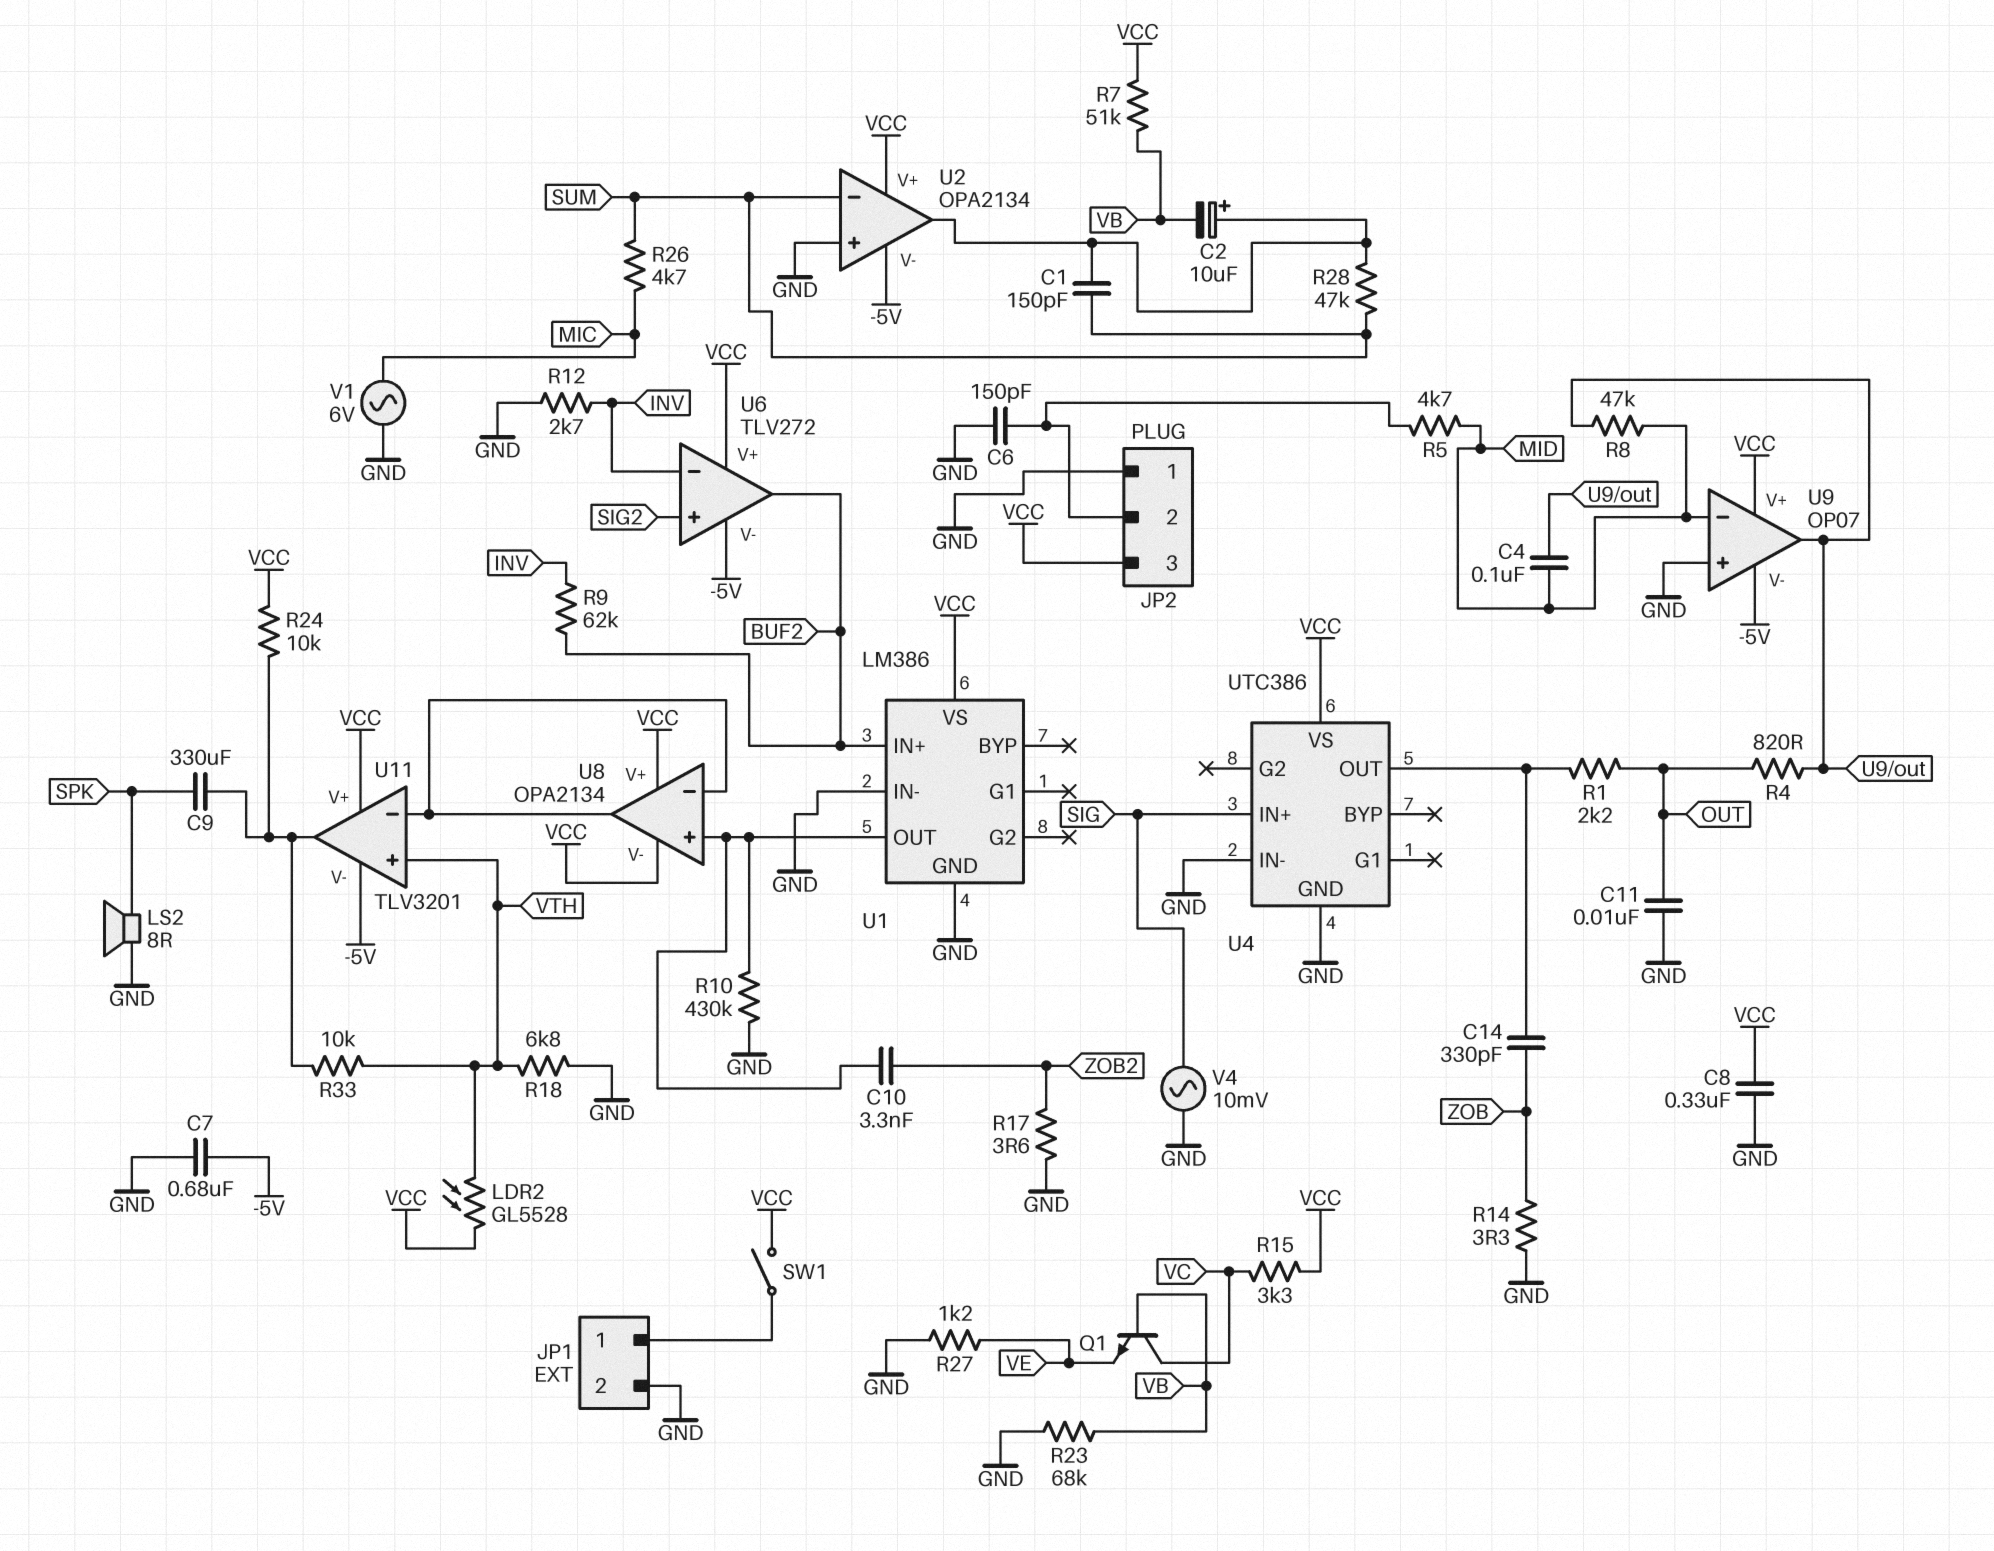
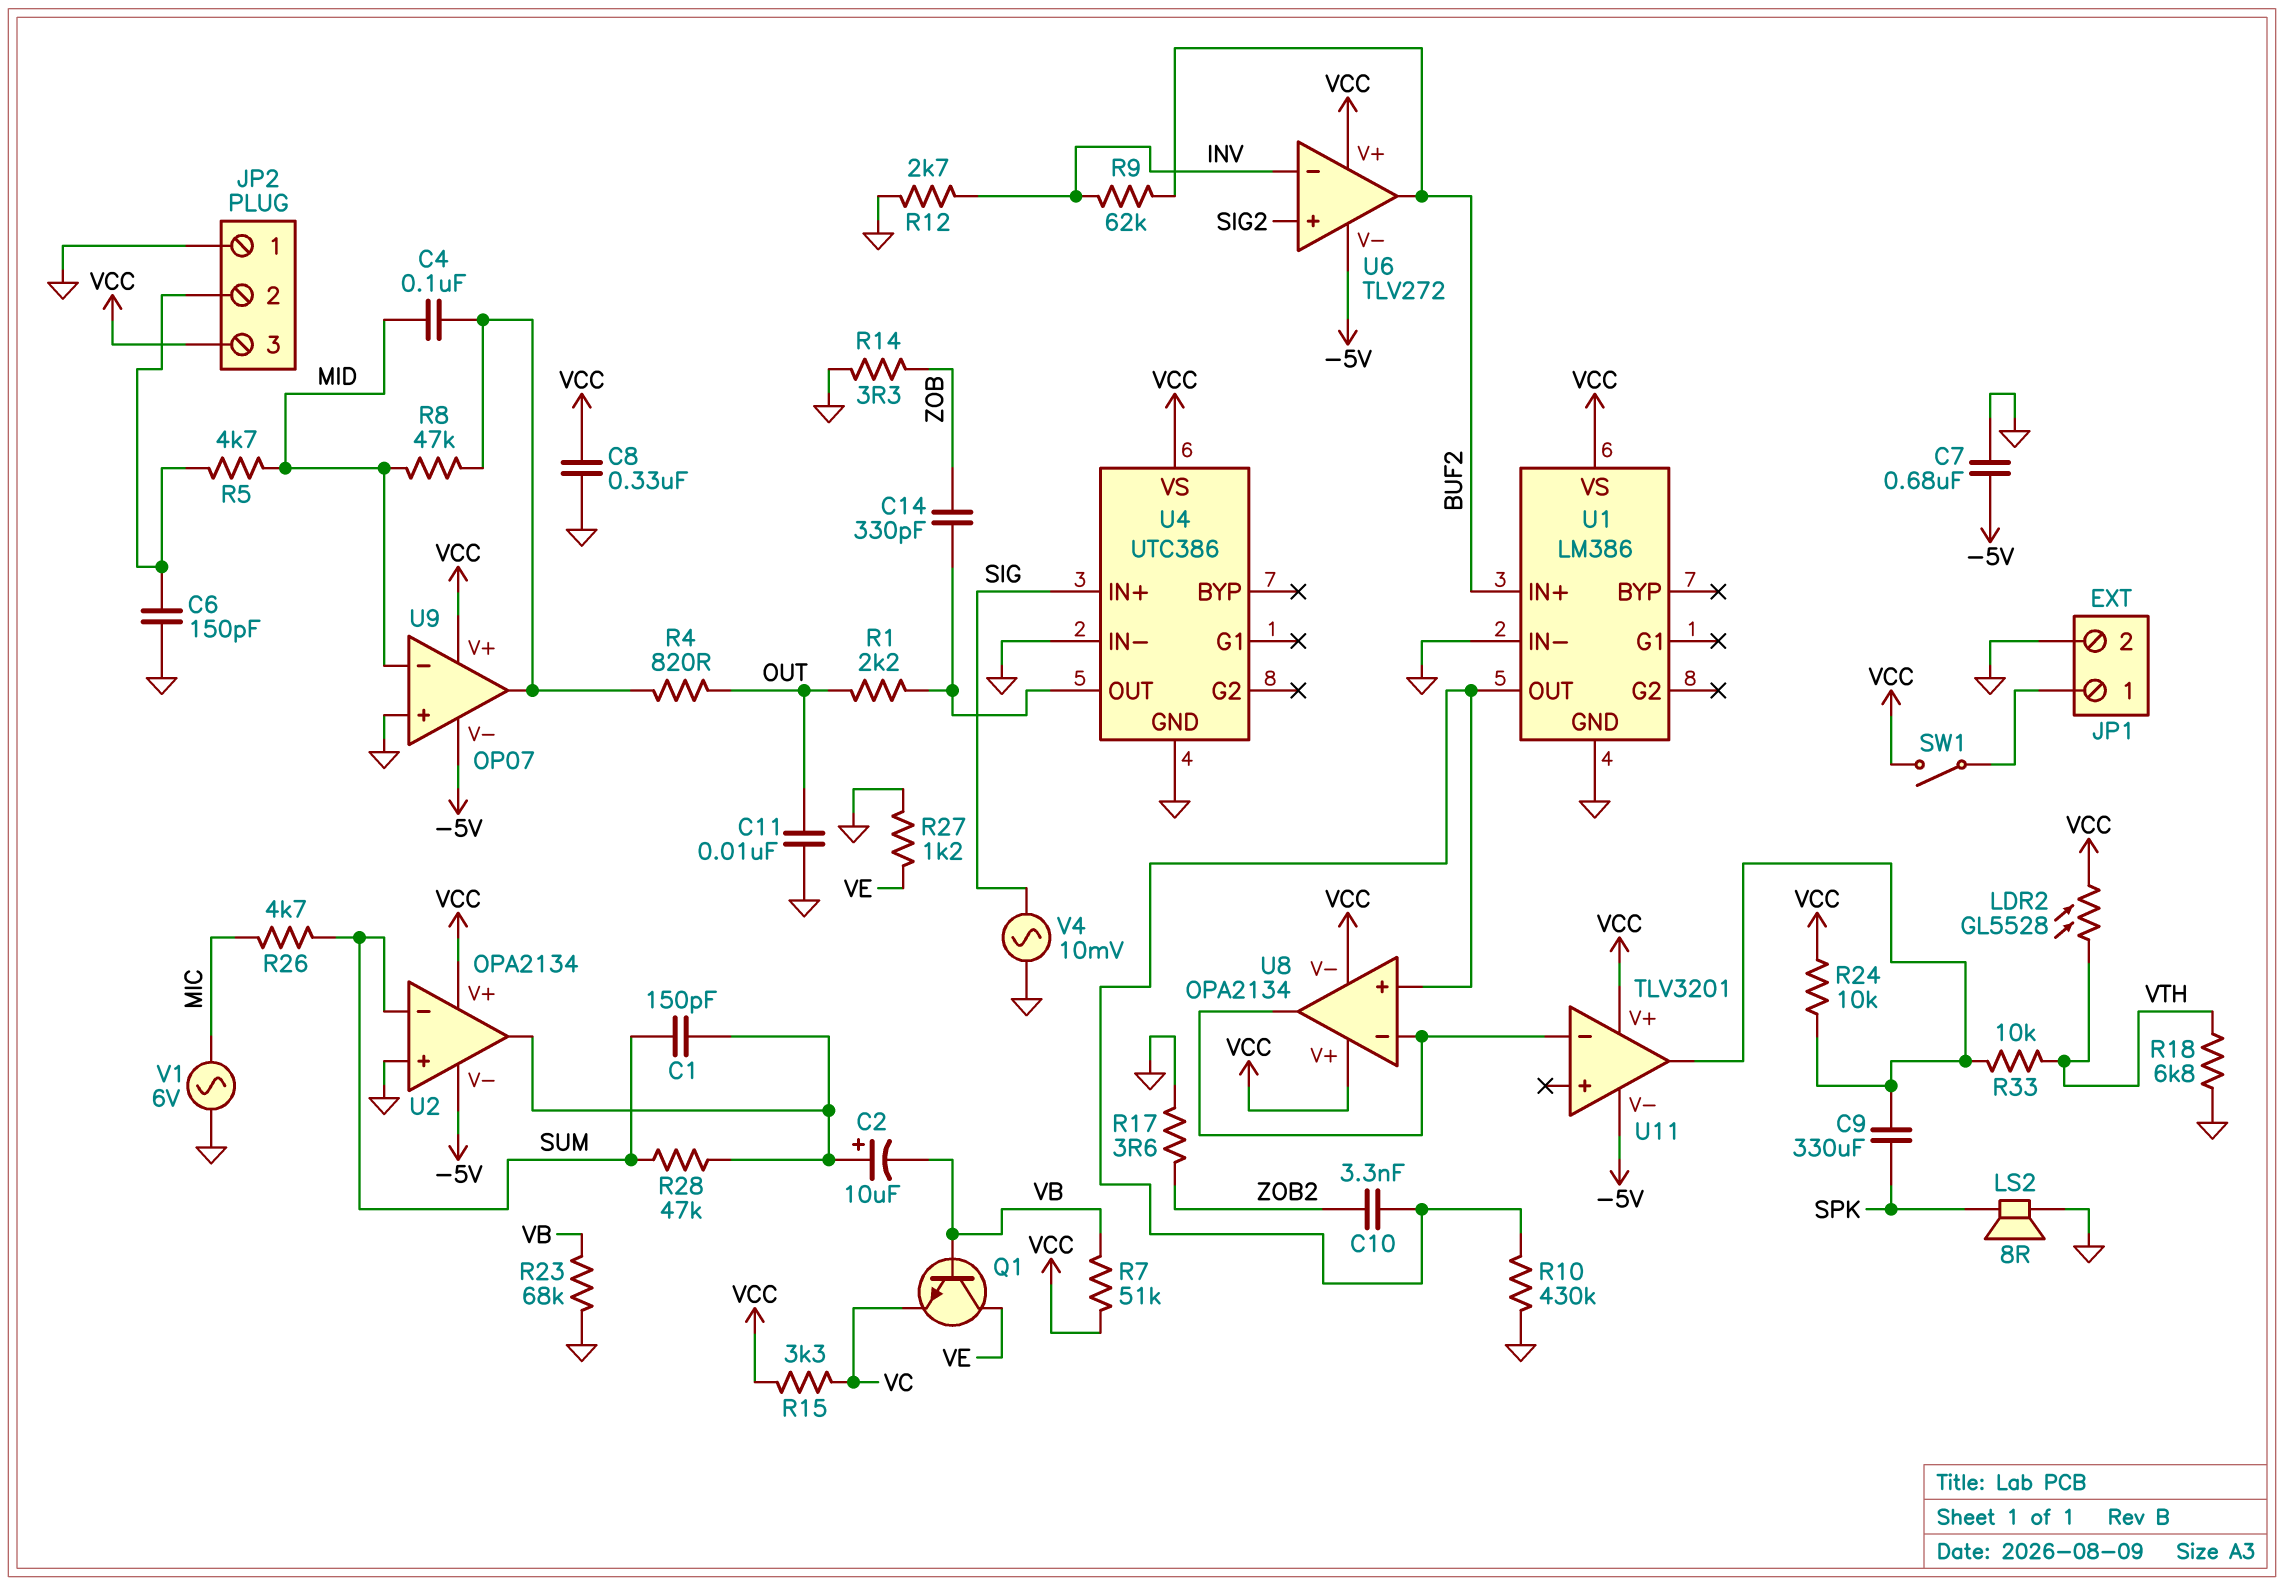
Q1: NPN (B VB, C VC, E VE) -> NPN (B VB, C VE, E VC)
U11 pin in+: VTH -> none

